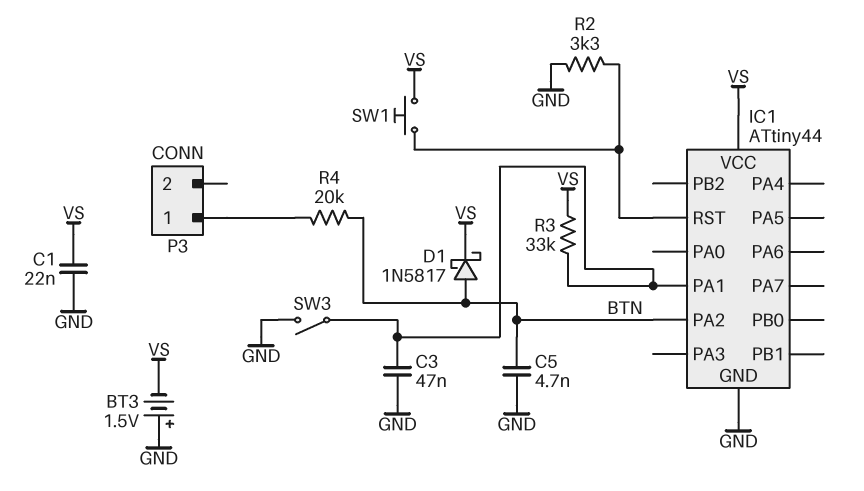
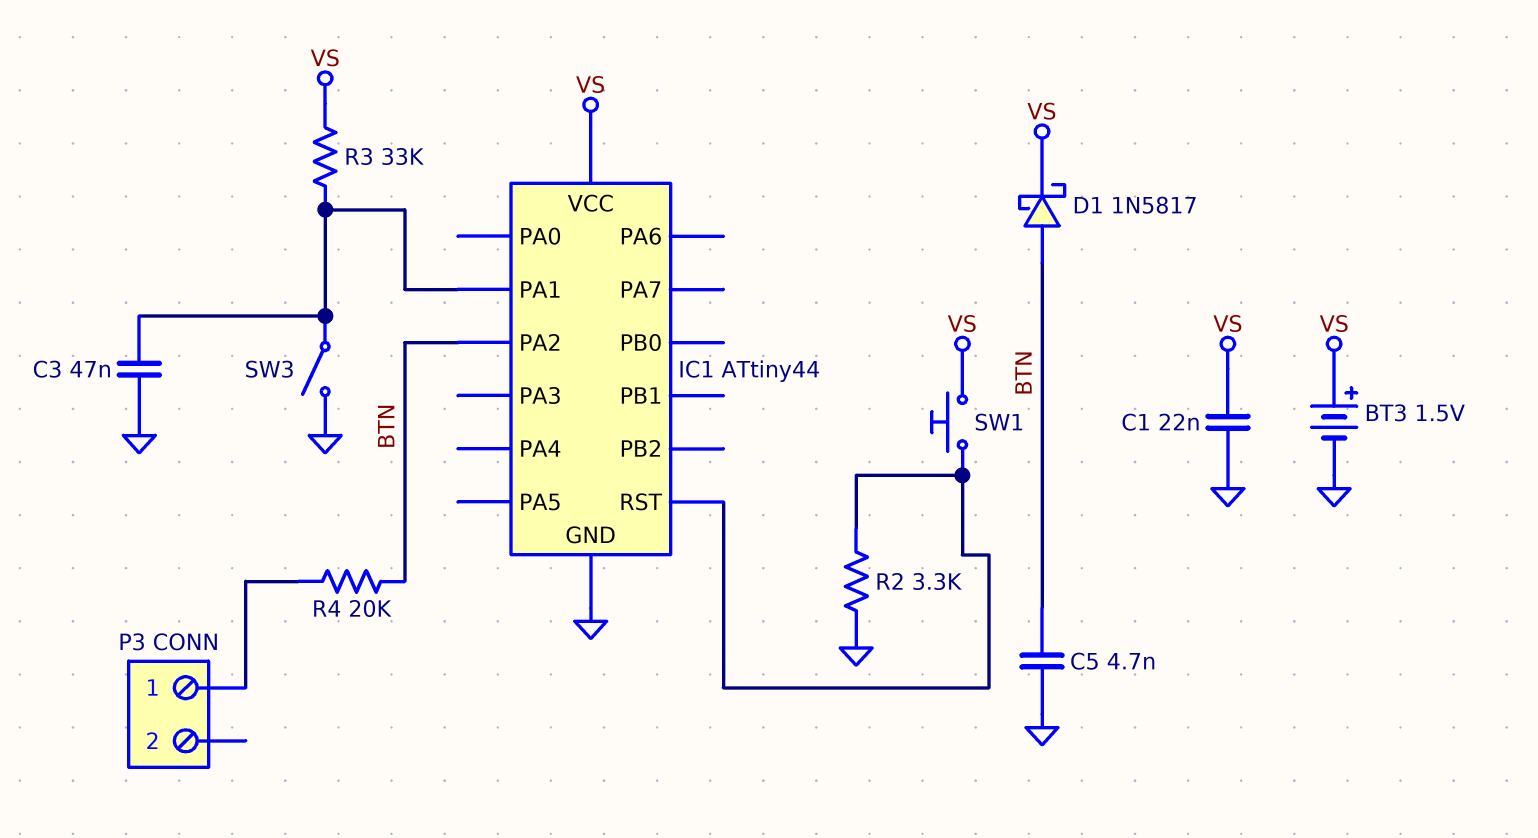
BT3: 1.5V (plus GND, minus VS) -> 1.5V (plus VS, minus GND)

